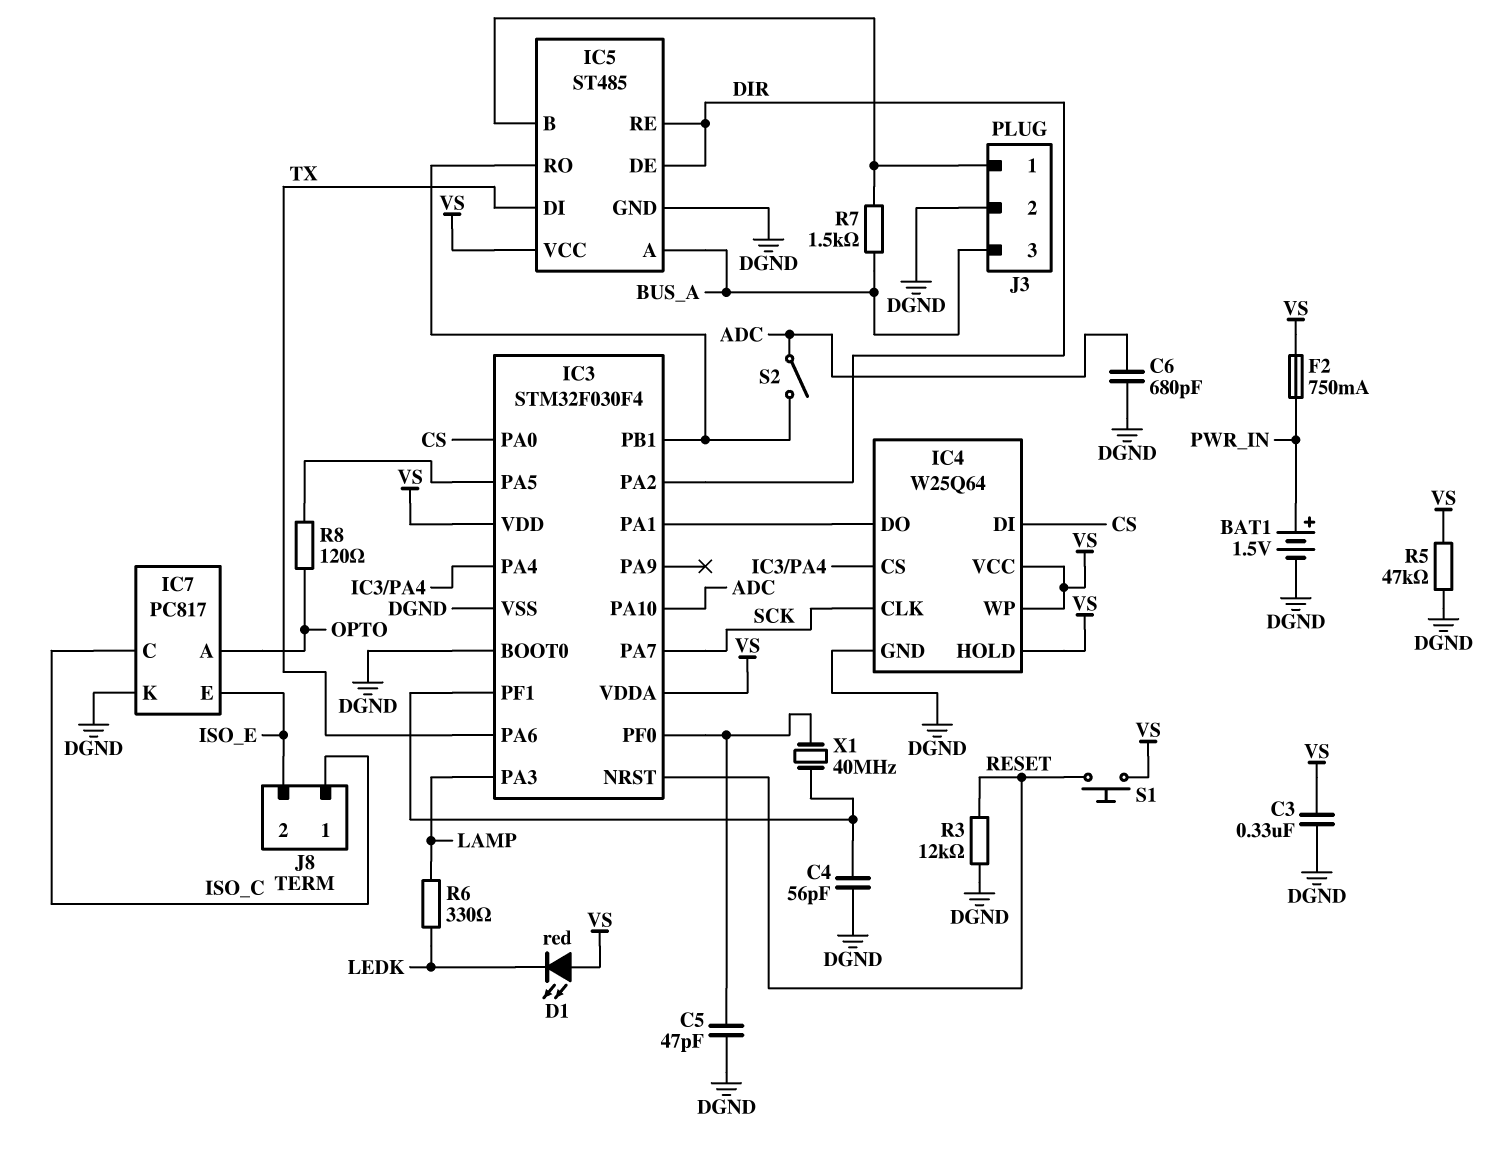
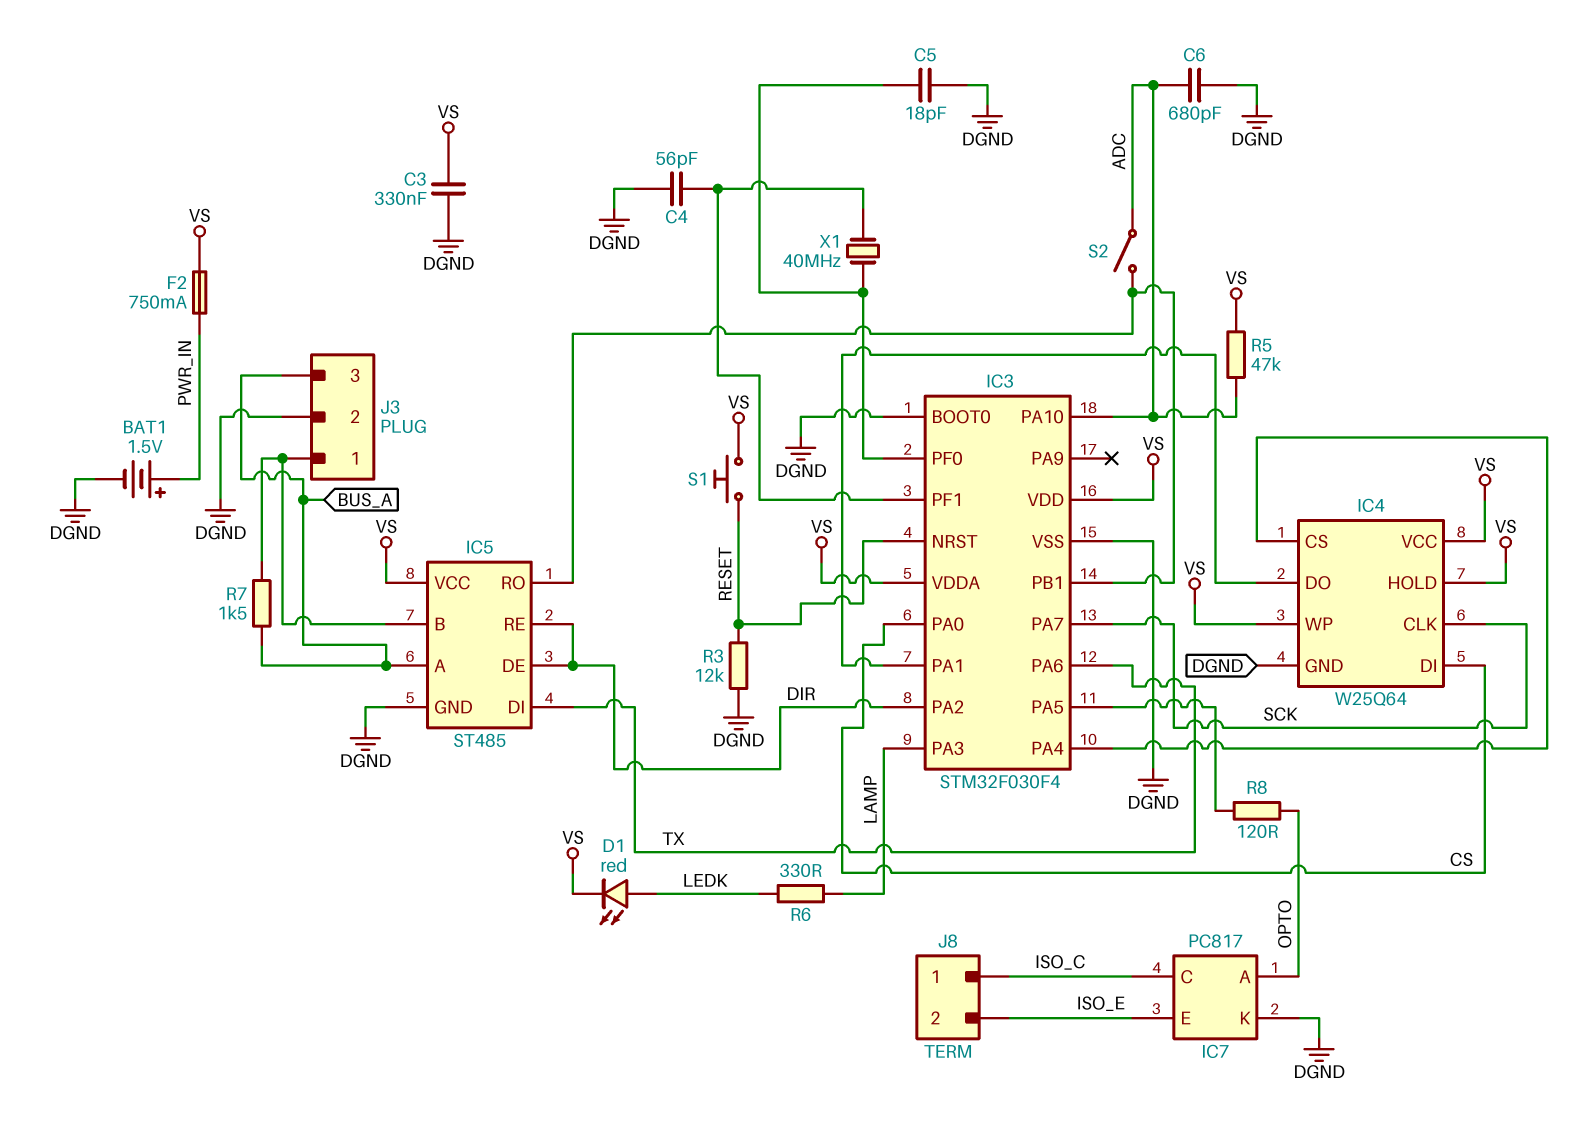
C5: 47pF (DGND, IC3/PF0) -> 18pF (DGND, IC3/PF0)
D1: LED red (A VS, K LEDK) -> LED red (A LEDK, K VS)
R5: 47k (DGND, VS) -> 47k (ADC, VS)

